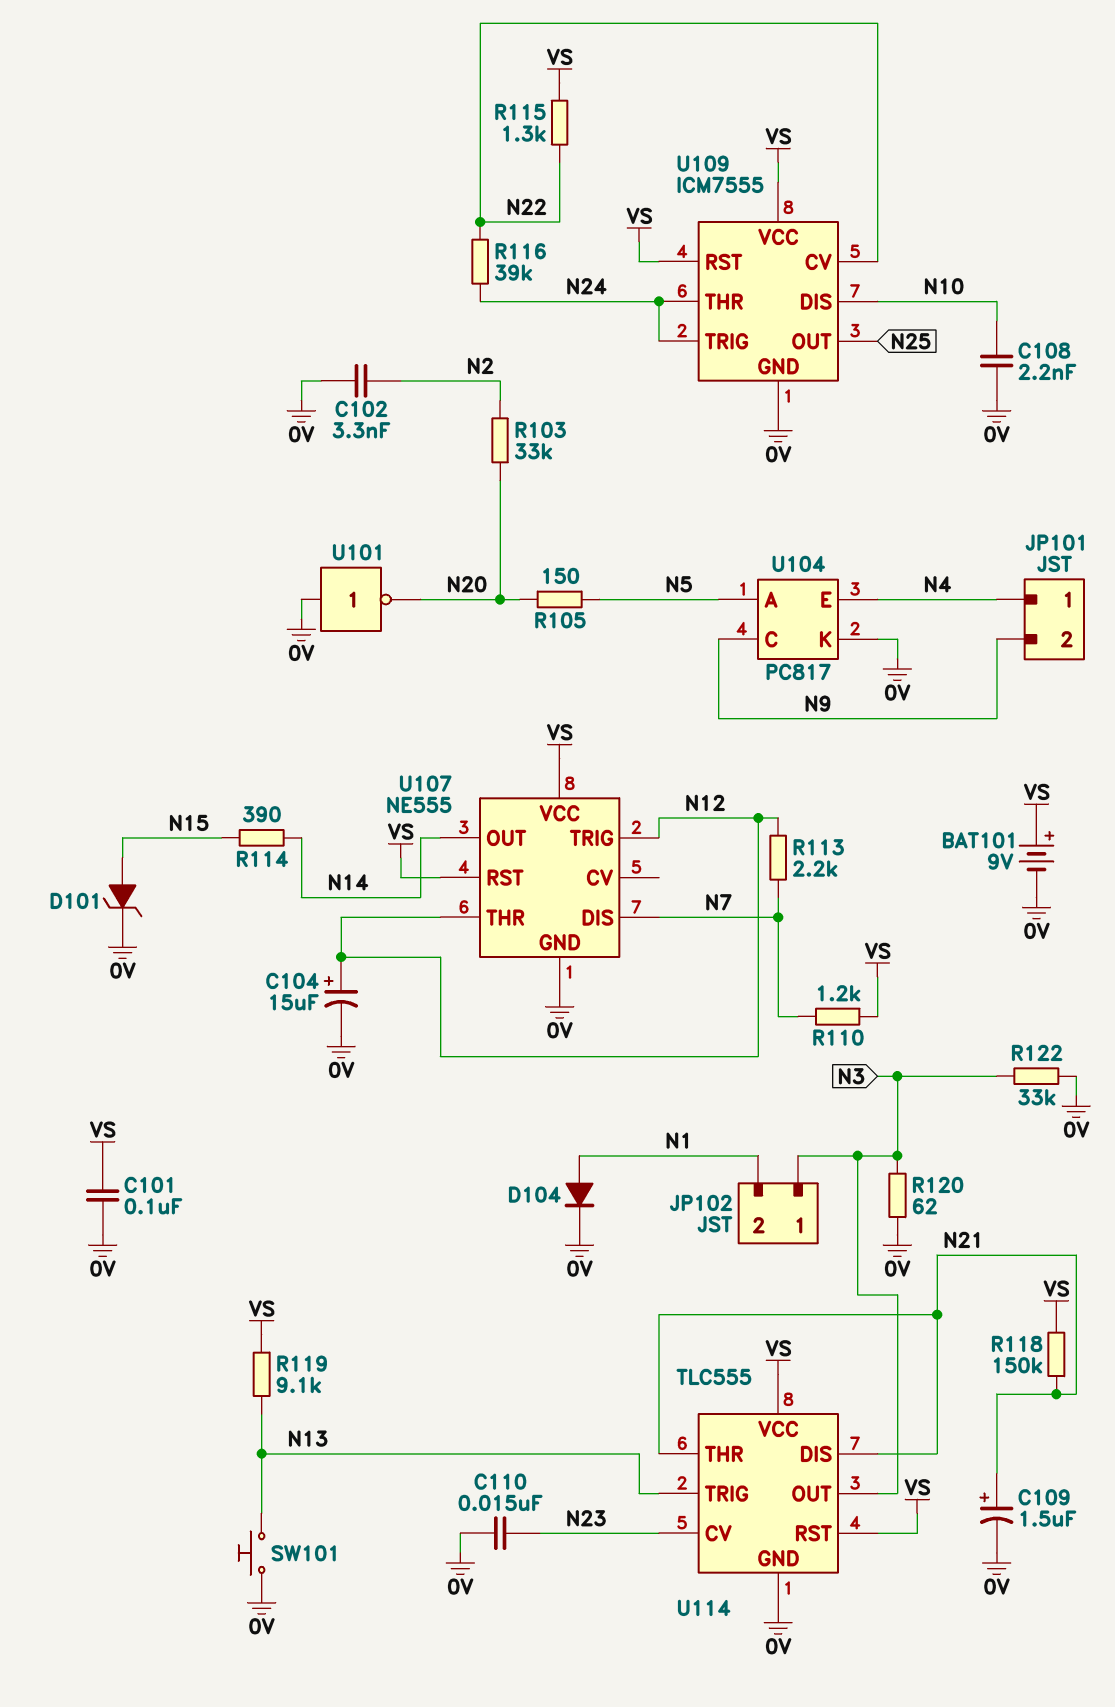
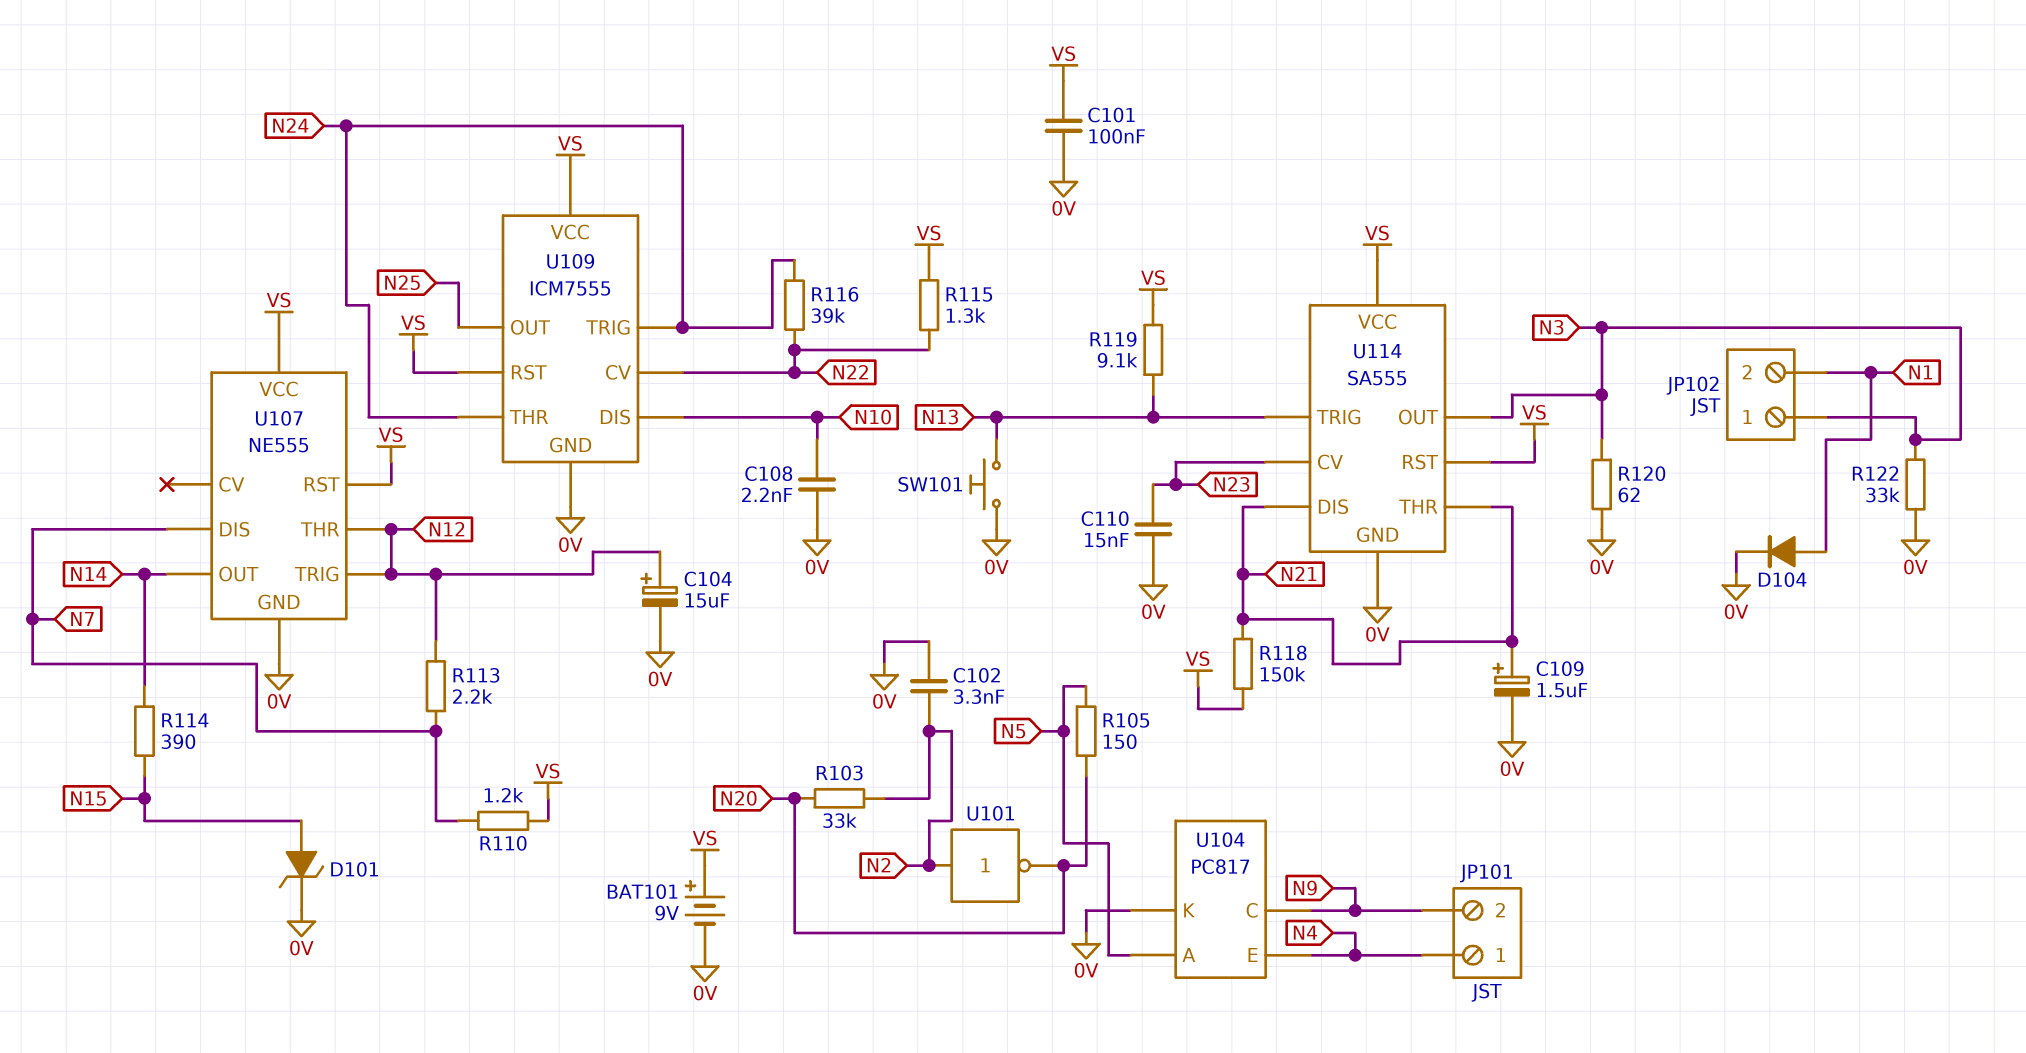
U101: NOT (in 0V, out N20) -> NOT (in N2, out N20)
U114: TLC555 -> SA555

